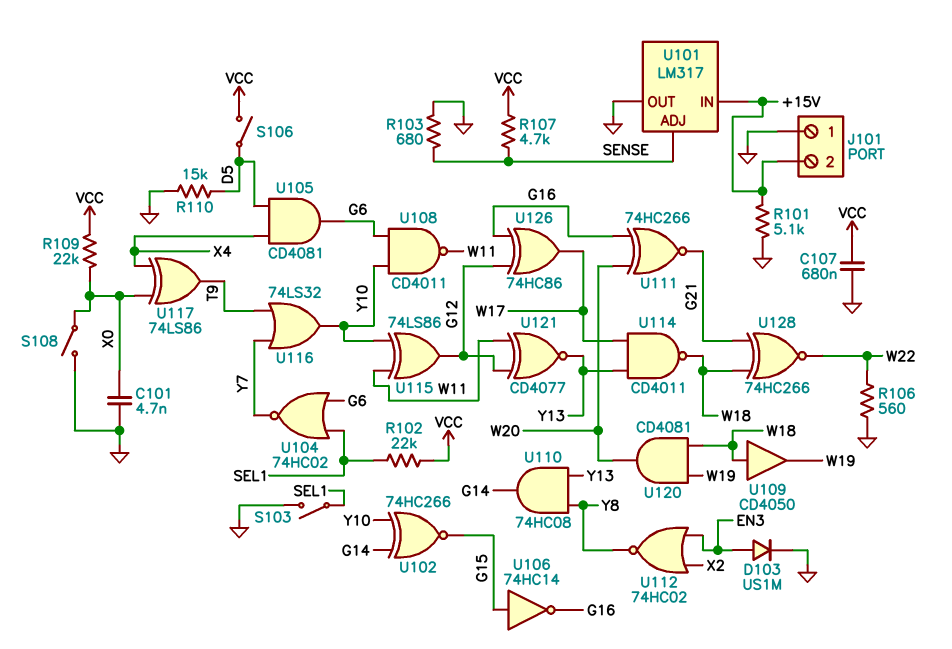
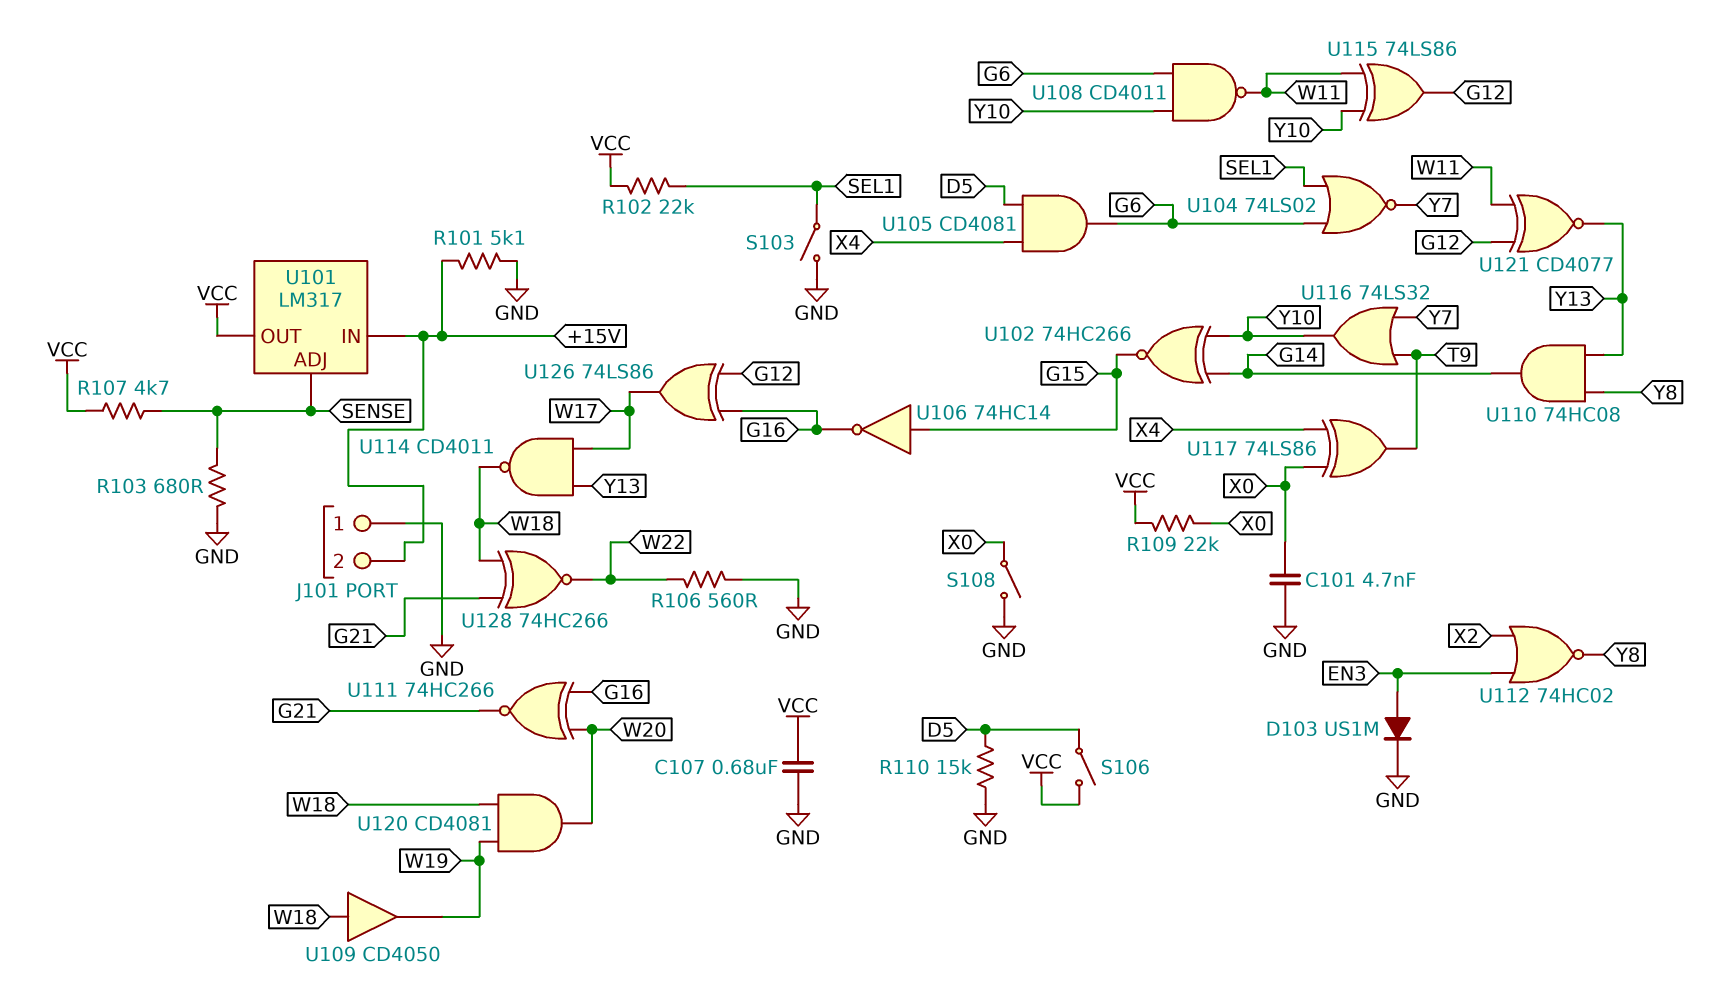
U101 pin OUT: GND -> VCC
U104: NOR 74HC02 (in G6, in SEL1, out Y7) -> NOR 74LS02 (in G6, in SEL1, out Y7)
U126: XOR 74HC86 (in G12, in G16, out W17) -> XOR 74LS86 (in G12, in G16, out W17)

